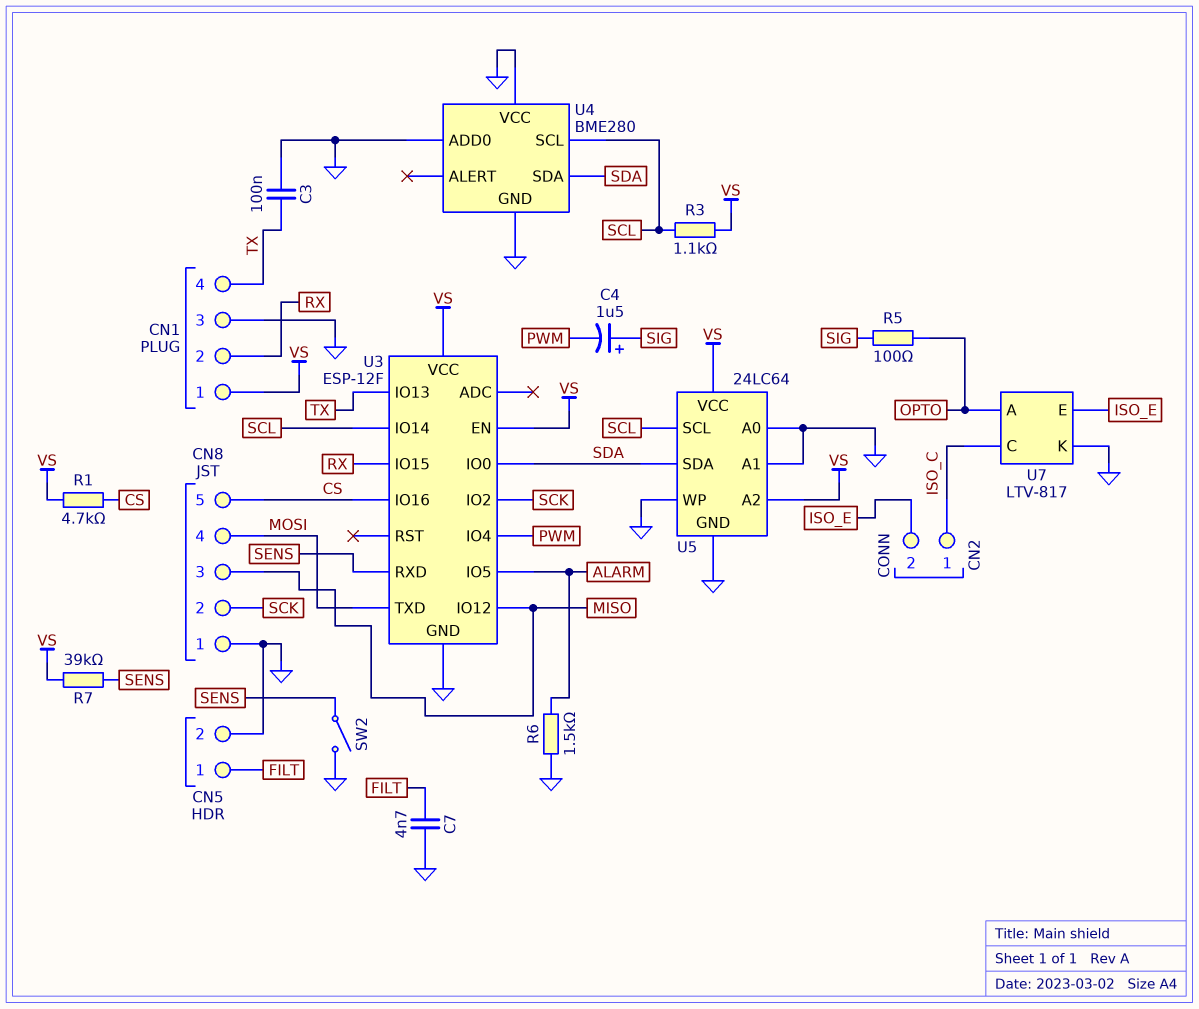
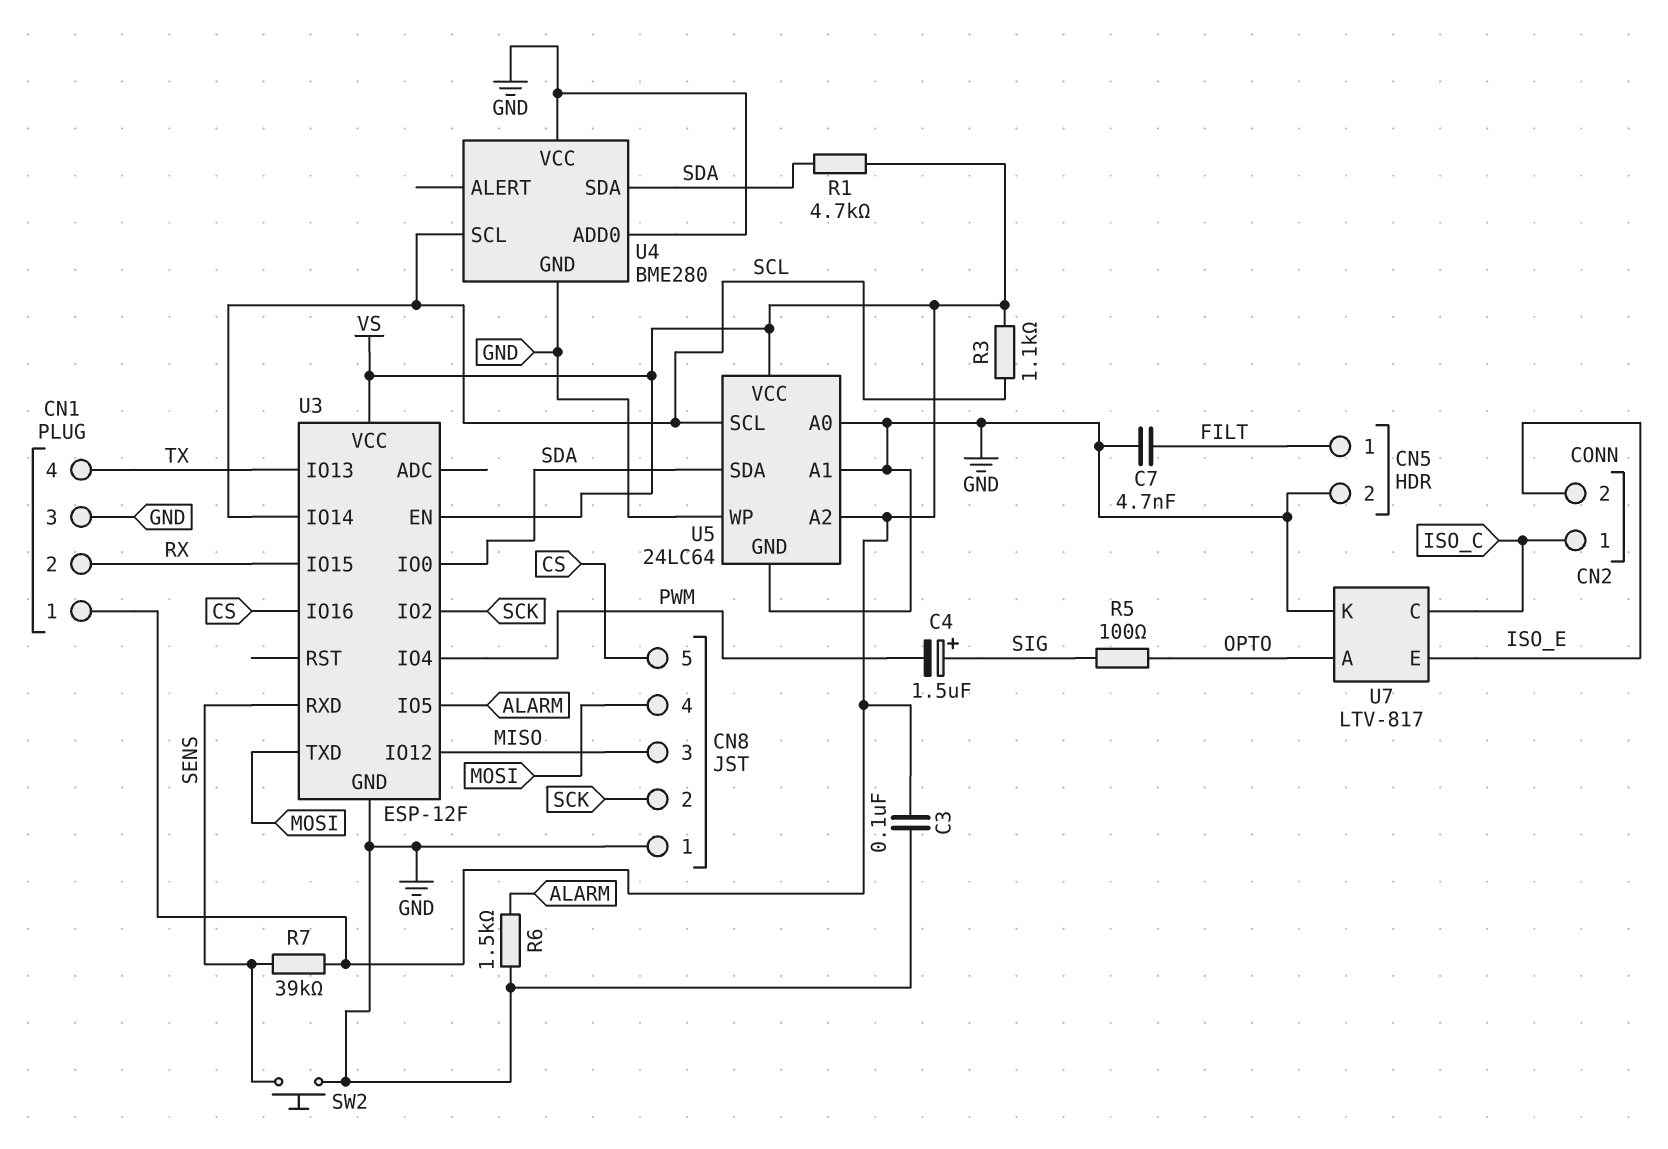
C3: 100nF (GND, TX) -> 100nF (GND, VS)
R1: 4.7k (CS, VS) -> 4.7k (SDA, VS)
SW2: switch (GND, SENS) -> button (GND, SENS)

